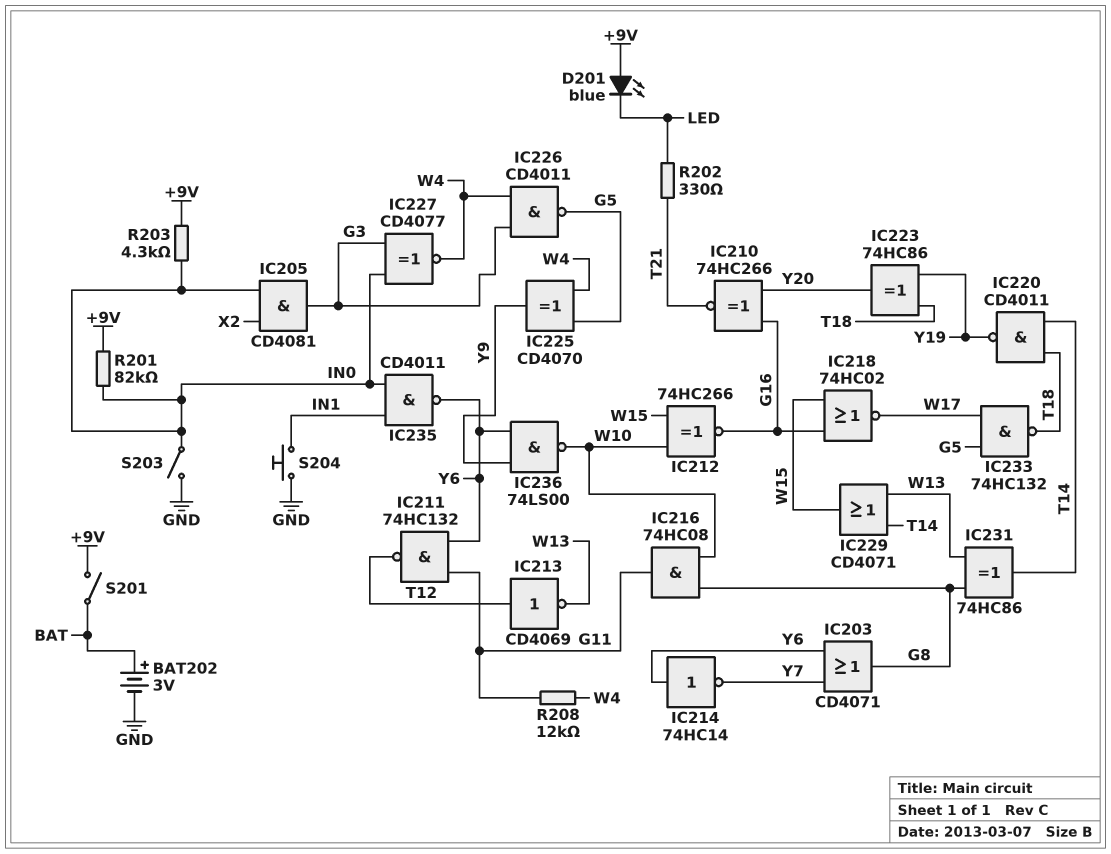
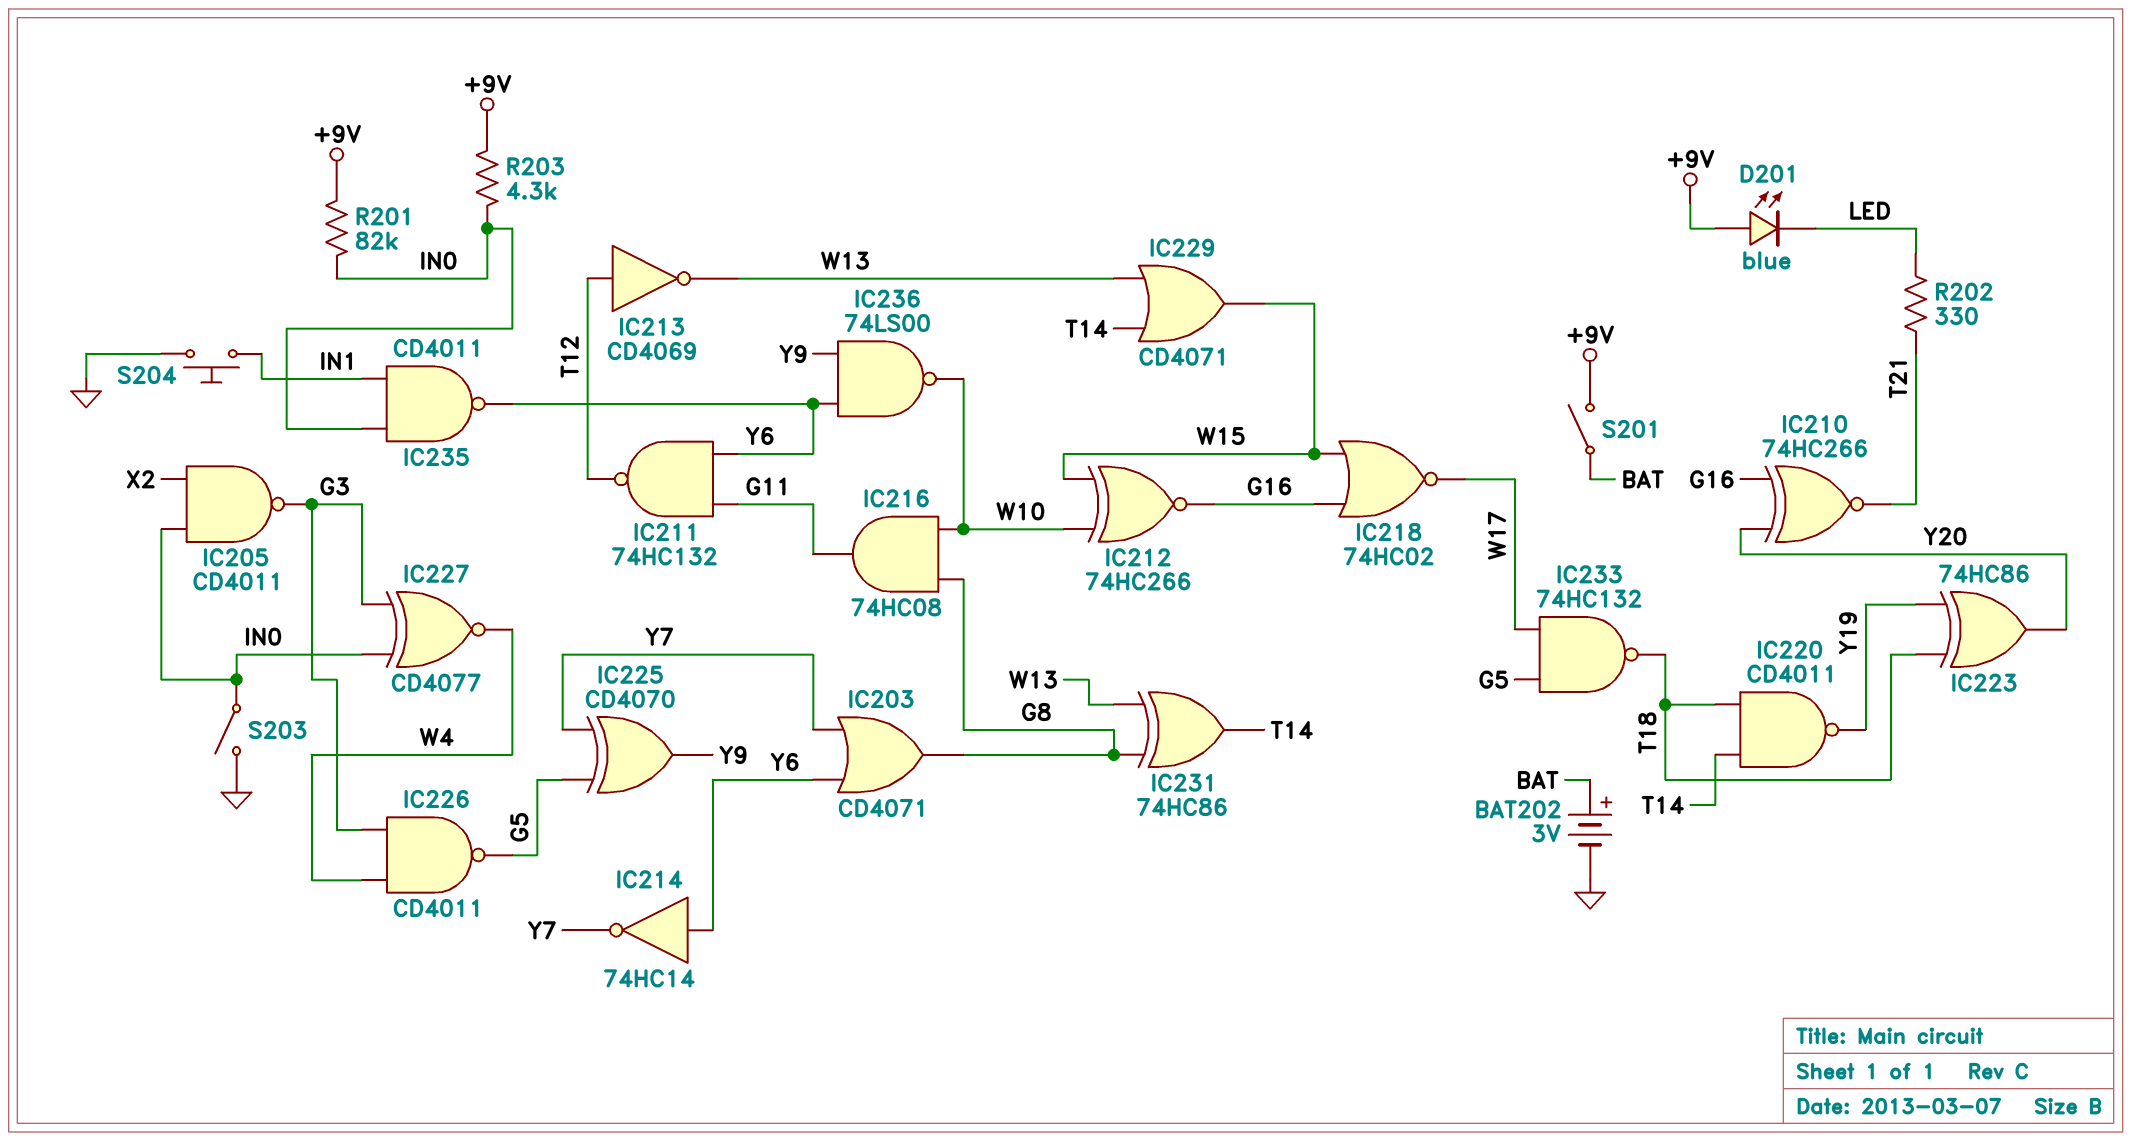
IC205: AND CD4081 (in IN0, in X2, out G3) -> NAND CD4011 (in IN0, in X2, out G3)
IC225: XOR CD4070 (in G5, in W4, out Y9) -> XOR CD4070 (in G5, in Y7, out Y9)
R208: 12k (G11, W4) -> none

